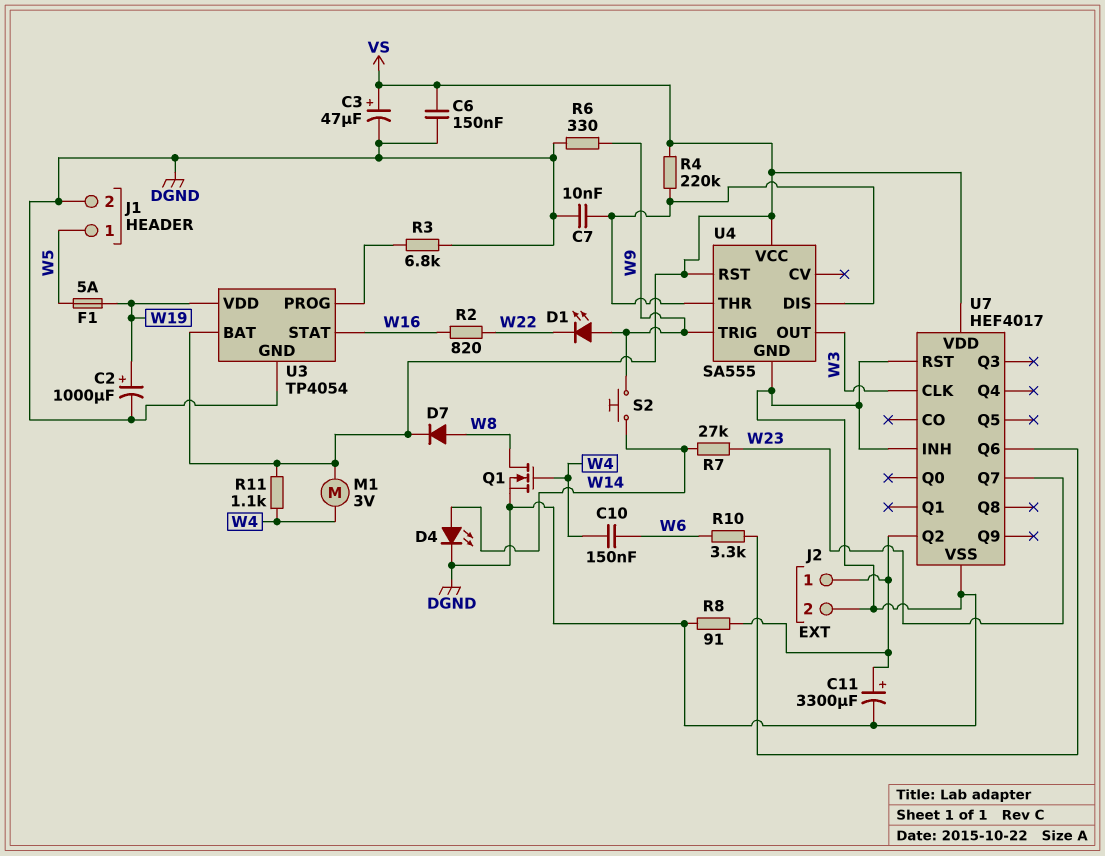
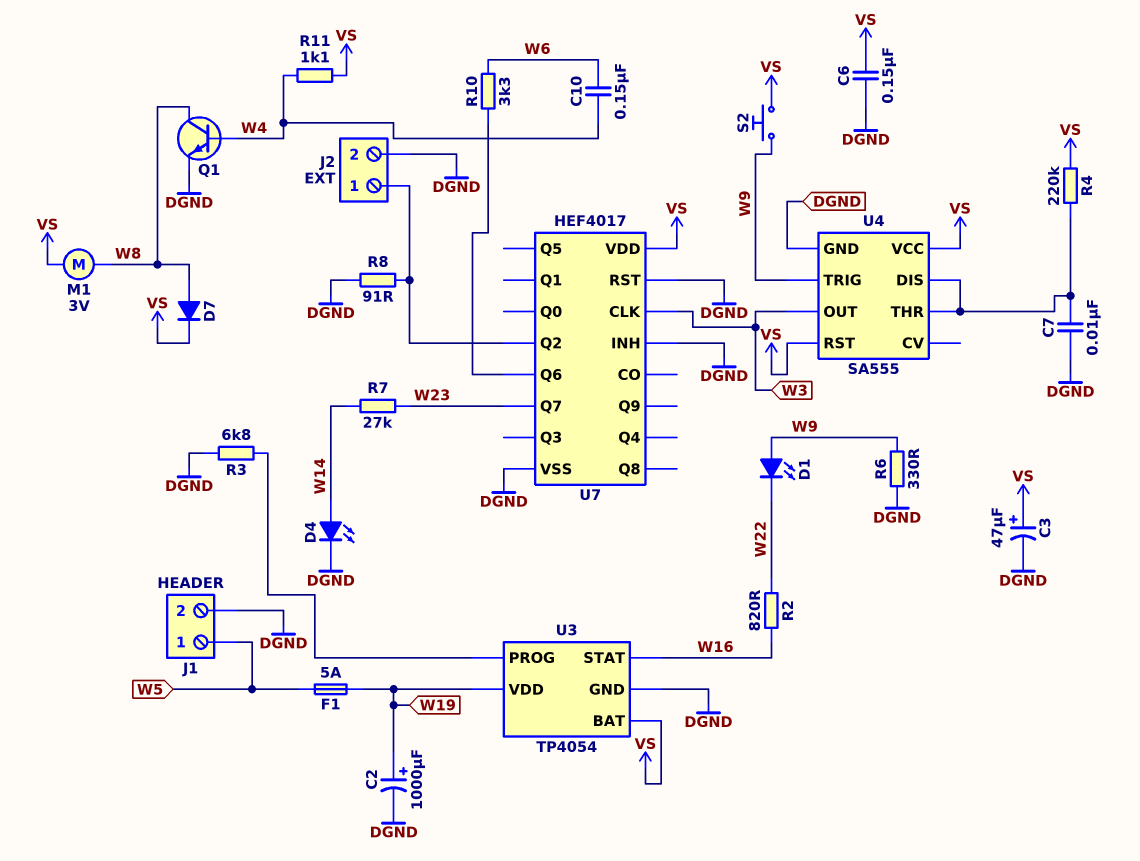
C11: 3300uF (plus J2/1, minus DGND) -> none
M1: motor 3V (VS, W4) -> motor 3V (VS, W8)
Q1: NMOS (G W4, D W8, S DGND) -> NPN (B W4, C W8, E DGND)
S2: button (W9, W14) -> button (VS, W9)

